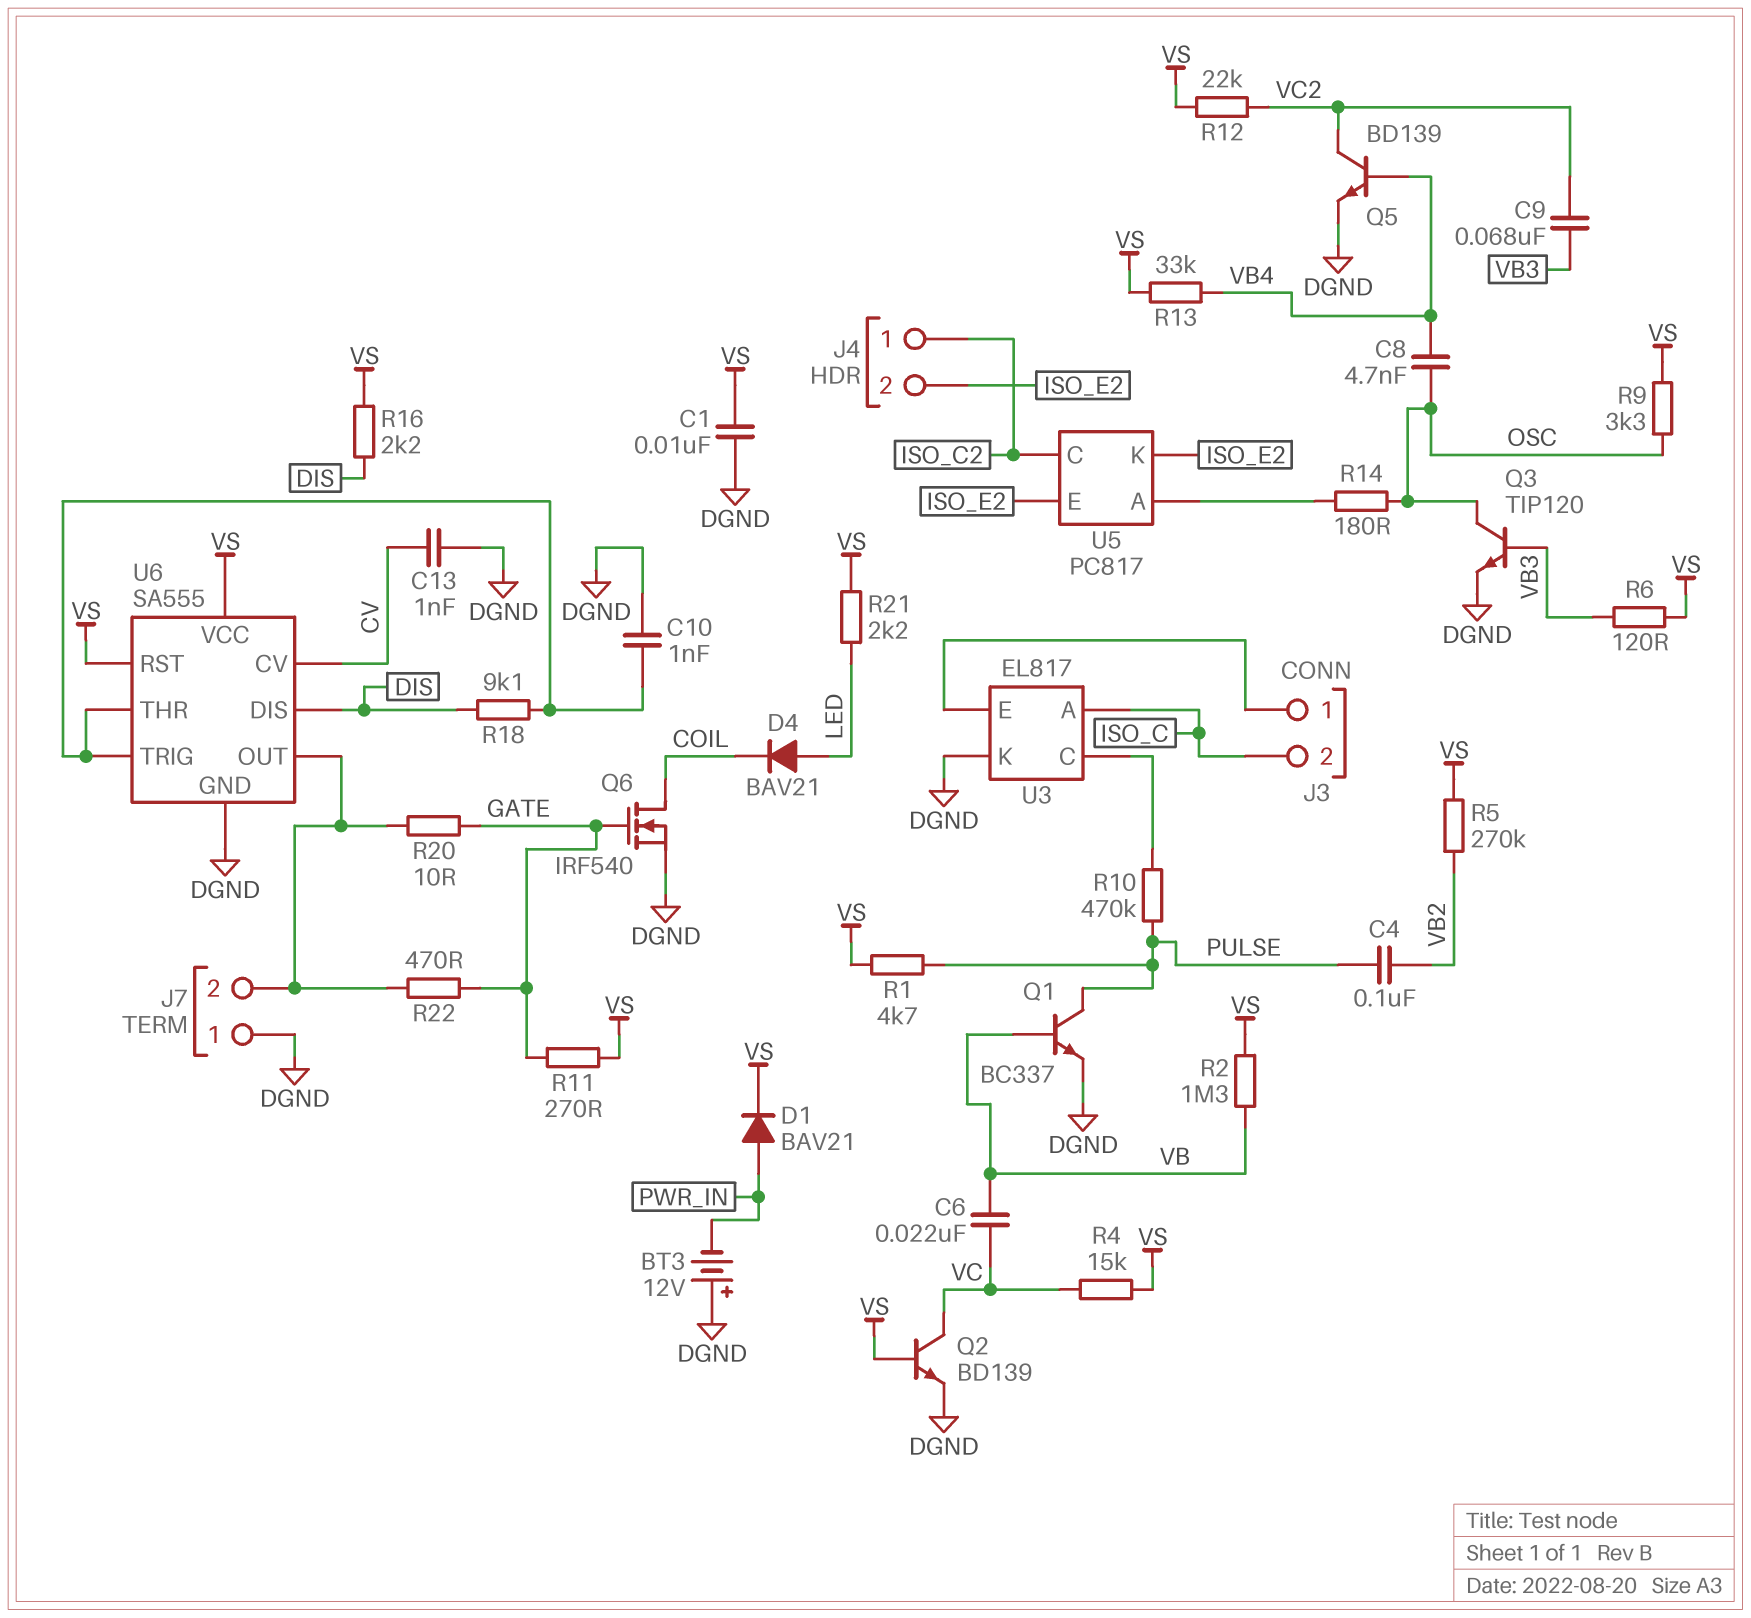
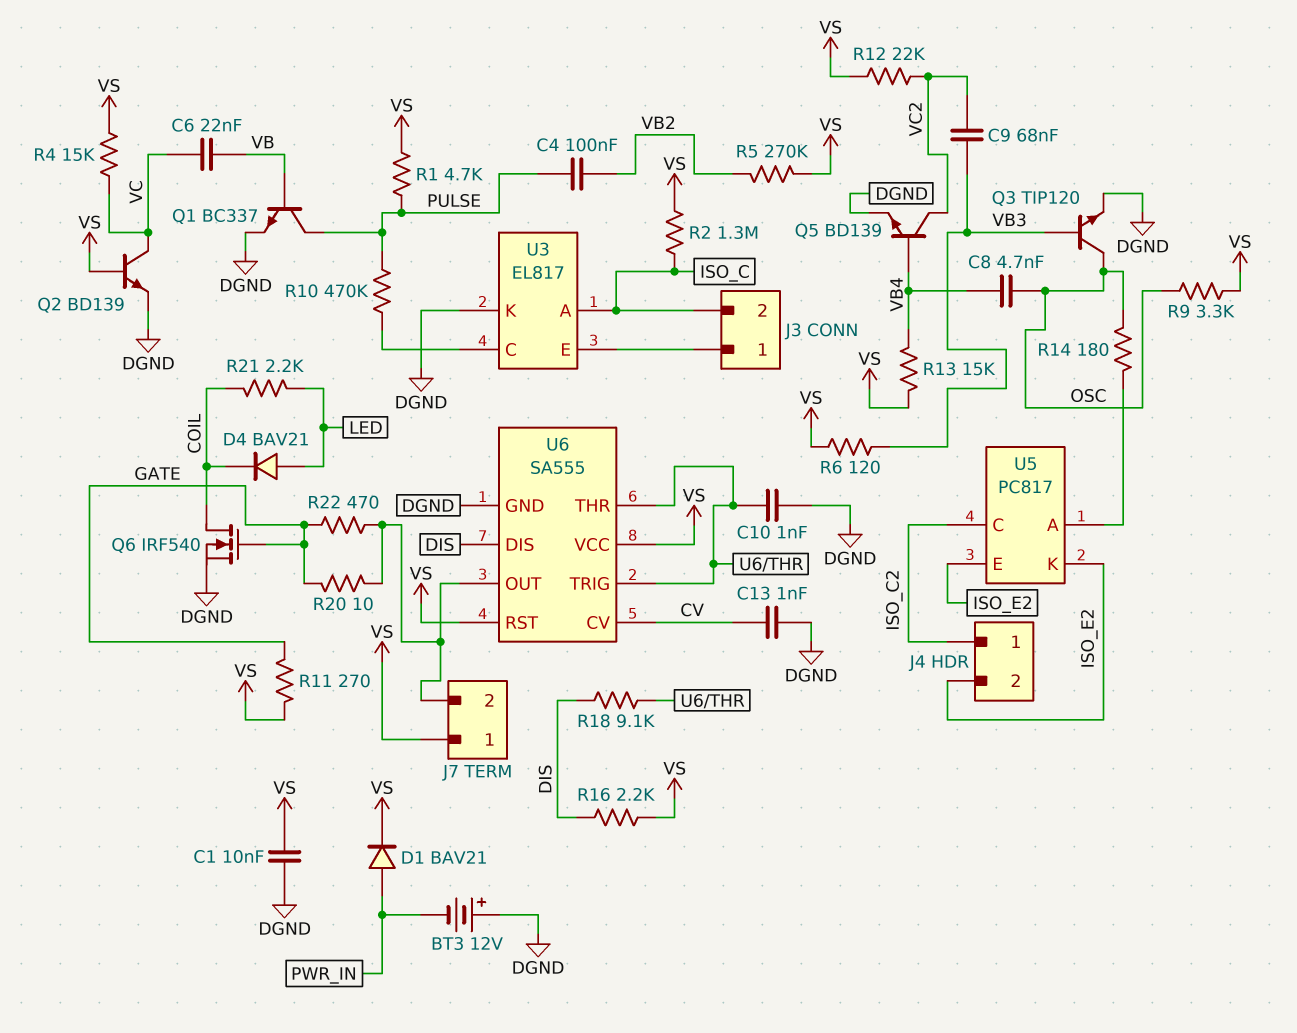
J7 pin 1: DGND -> VS
R2: 1.3M (VB, VS) -> 1.3M (ISO_C, VS)
R13: 33k (VB4, VS) -> 15k (VB4, VS)
R21: 2.2k (LED, VS) -> 2.2k (COIL, LED)

